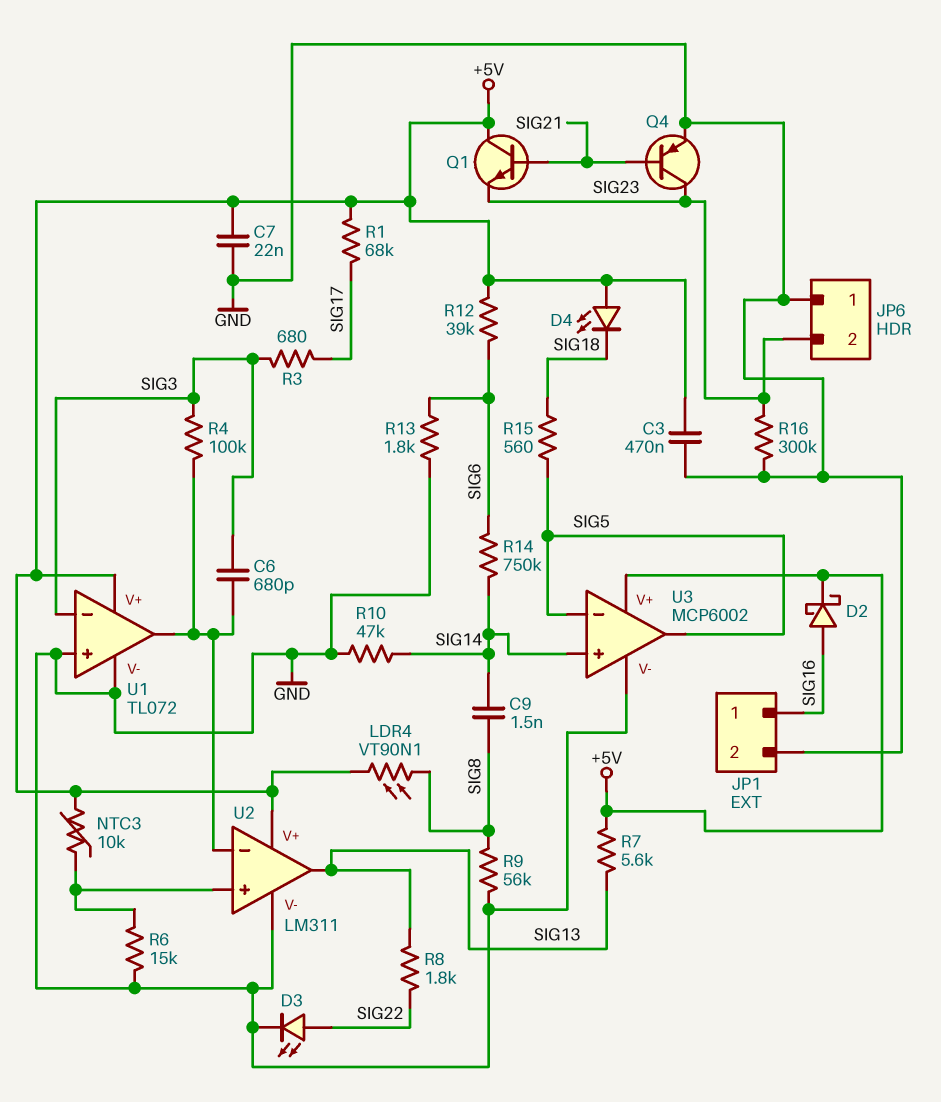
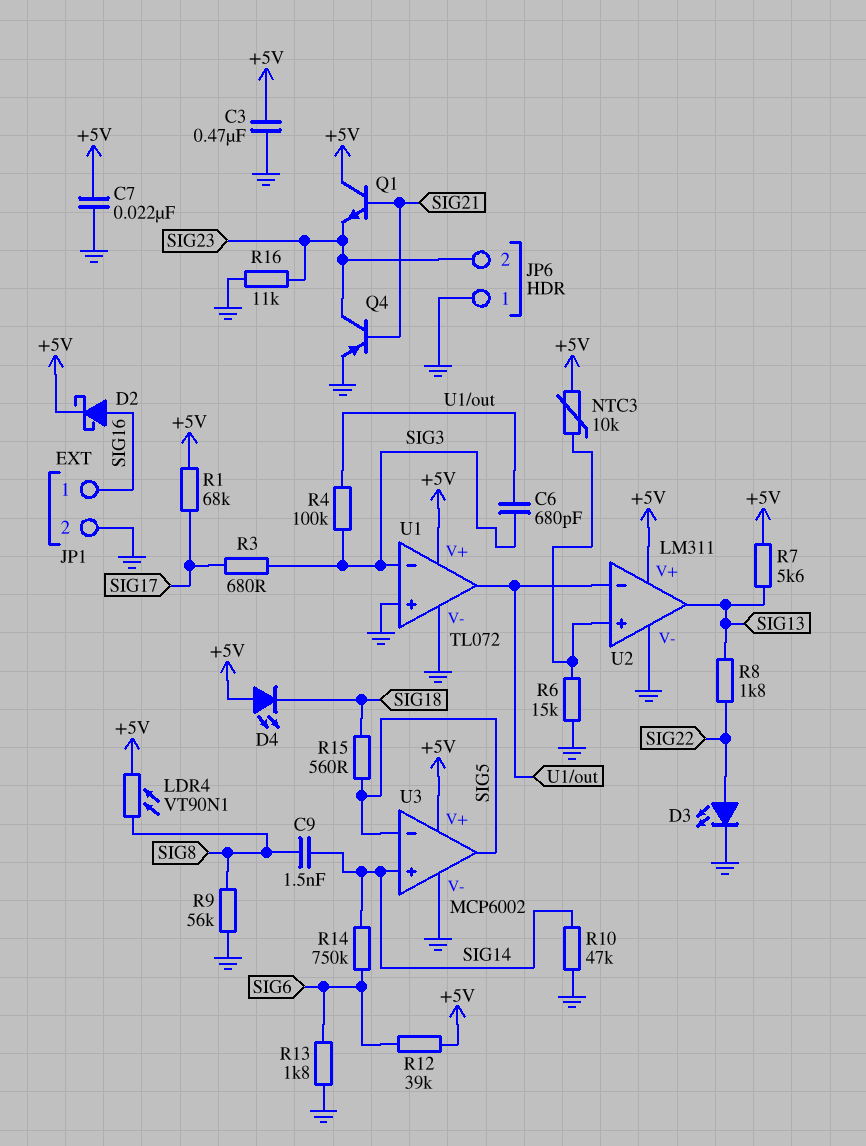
R16: 300k (GND, SIG23) -> 11k (GND, SIG23)

